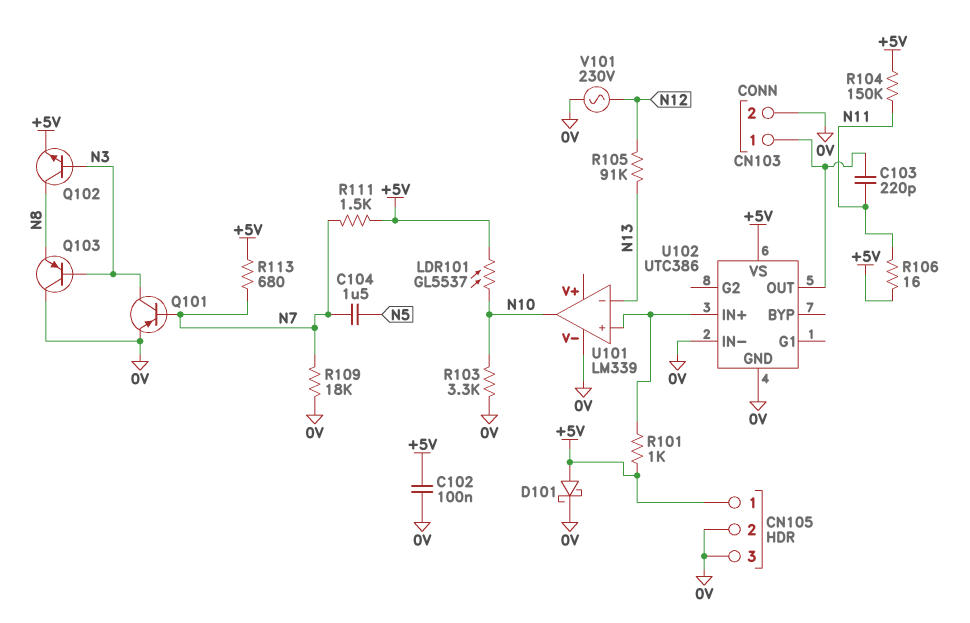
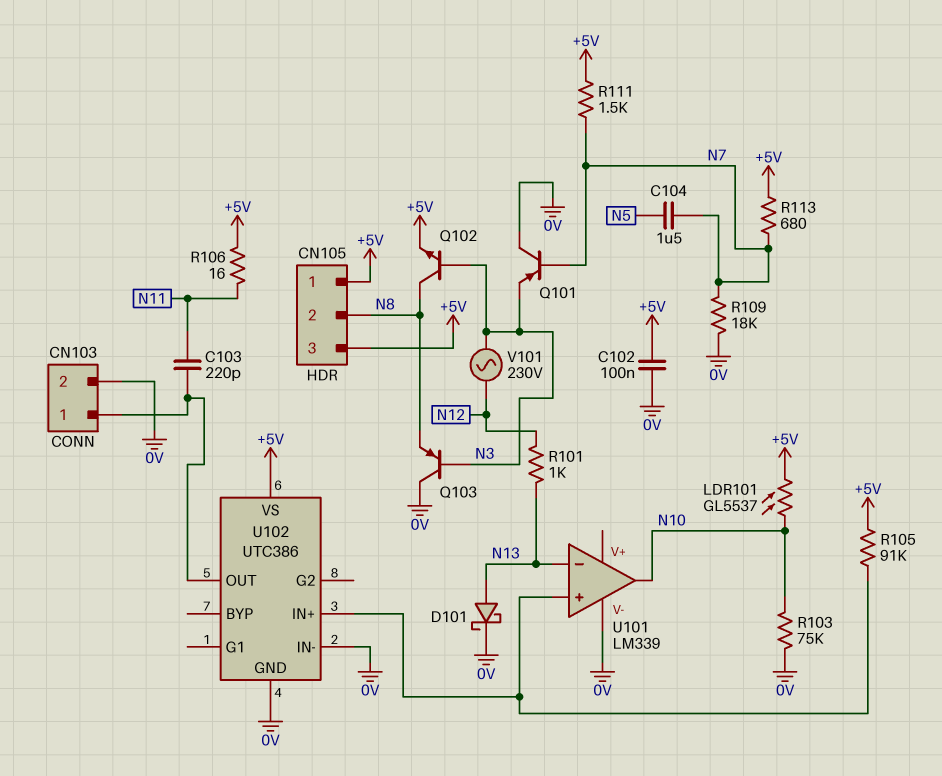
CN105 pin 2: 0V -> N8
CN105 pin 3: 0V -> +5V
D101: schottky (A +5V, K 0V) -> schottky (A N13, K 0V)
Q101: PNP (B N7, C N3, E 0V) -> PNP (B N7, C 0V, E N3)
R101: 1k (+5V, U101/in+) -> 1k (N12, N13)
R103: 3.3k (0V, N10) -> 75k (0V, N10)
R104: 150k (+5V, N11) -> none
R105: 91k (N12, N13) -> 91k (+5V, U101/in+)
V101: AC 230V (0V, N12) -> AC 230V (N3, N12)

